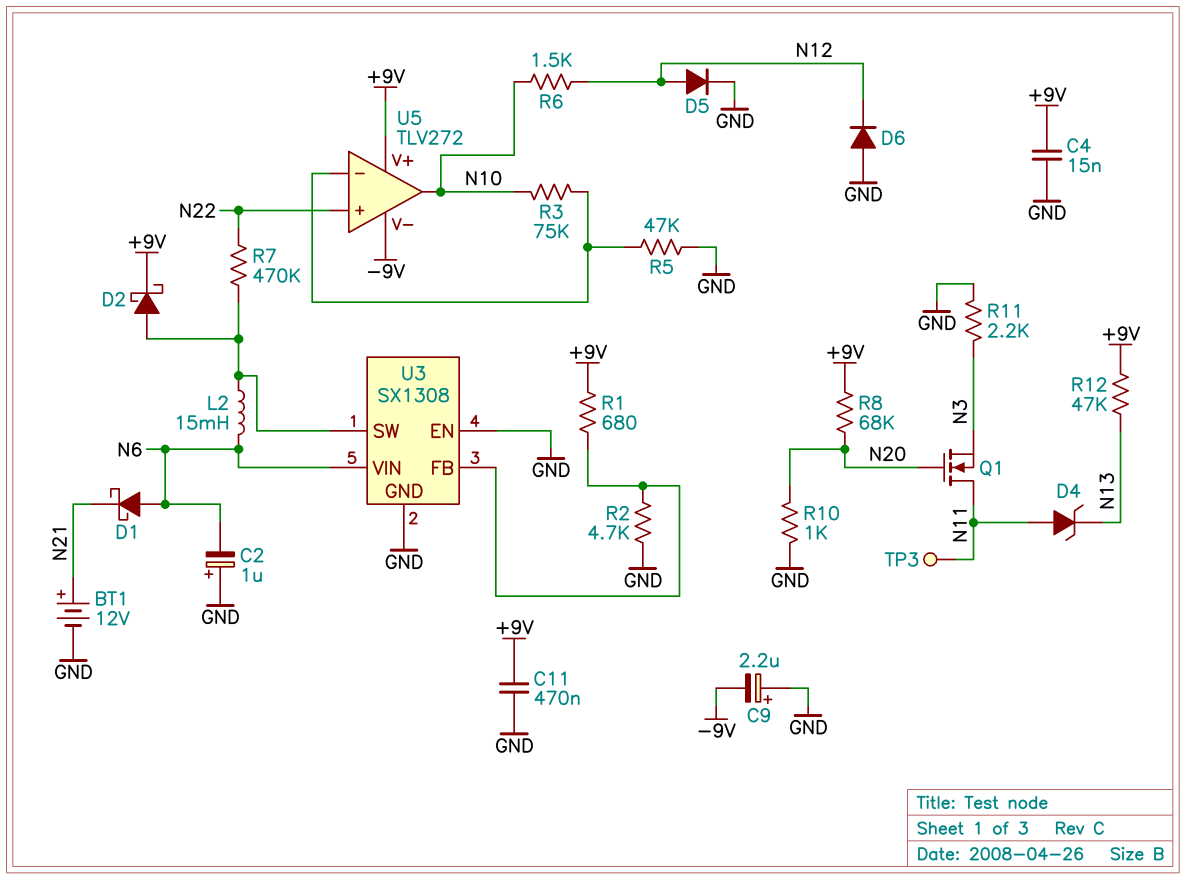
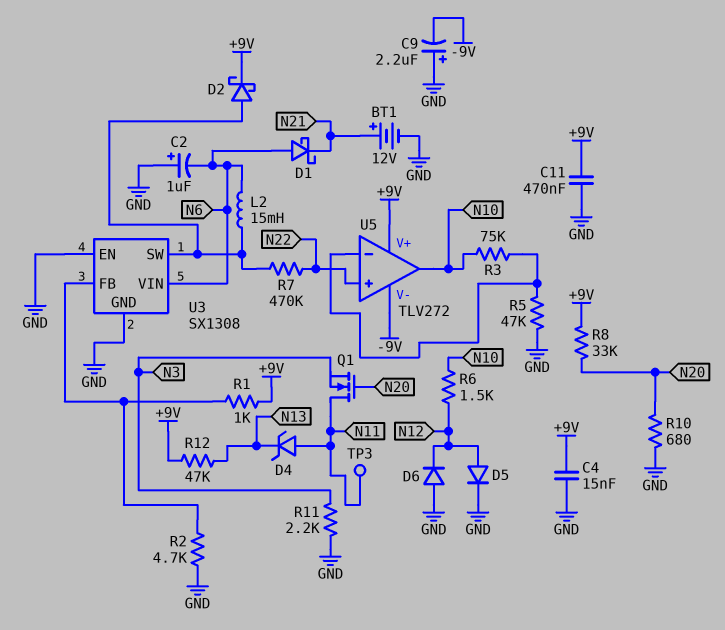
R1: 680 (+9V, U3/FB) -> 1k (+9V, U3/FB)
R8: 68k (+9V, N20) -> 33k (+9V, N20)
R10: 1k (GND, N20) -> 680 (GND, N20)

